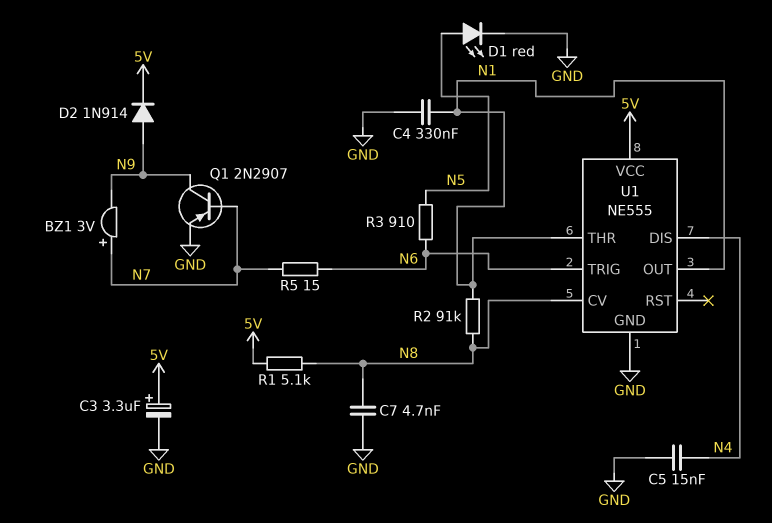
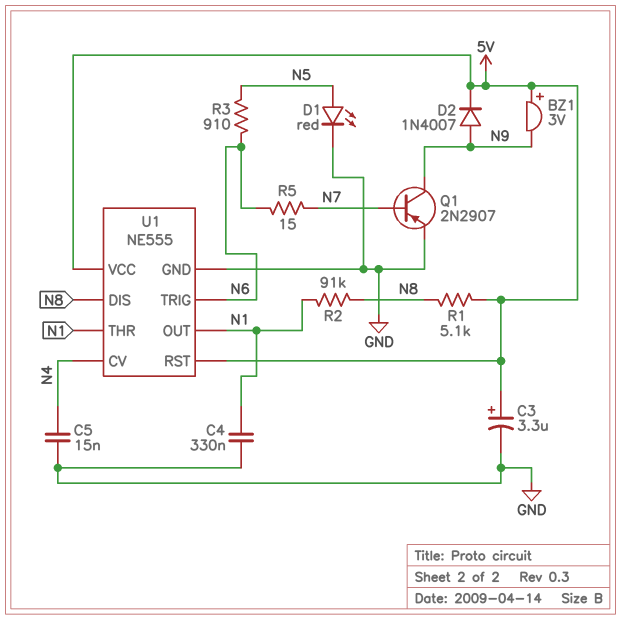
BZ1: buzzer 3V (plus N7, minus N9) -> buzzer 3V (plus 5V, minus N9)
C7: 4.7nF (GND, N8) -> none
D2: diode 1N914 (A N9, K 5V) -> diode 1N4007 (A N9, K 5V)
U1 pin CV: N8 -> N4
U1 pin DIS: N4 -> N8
U1 pin RST: none -> 5V

